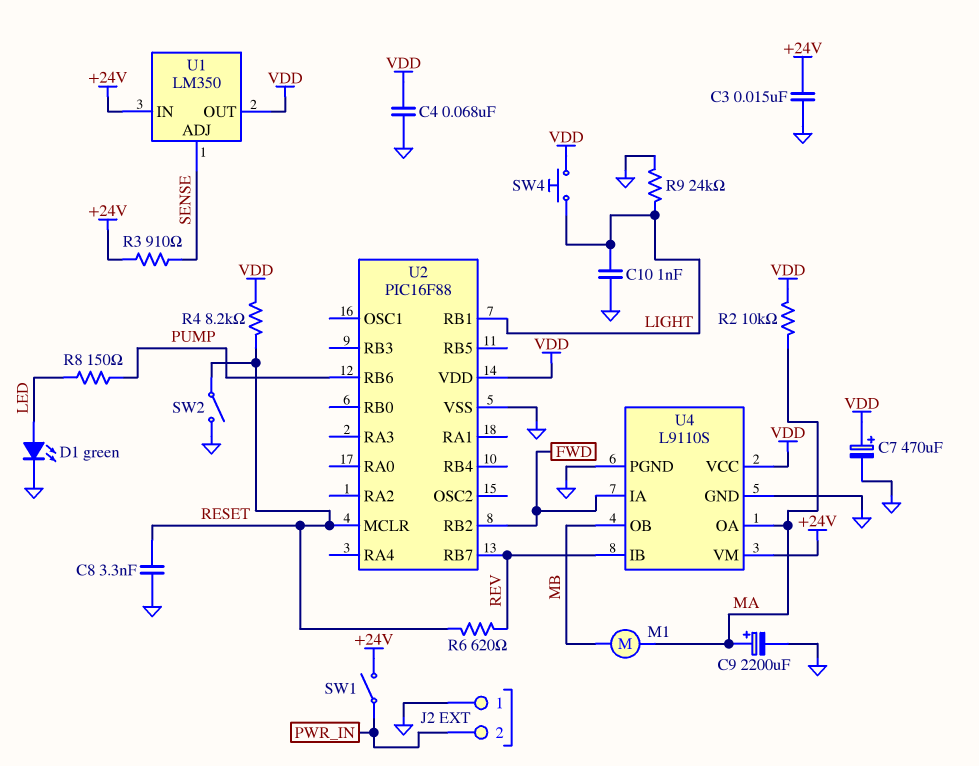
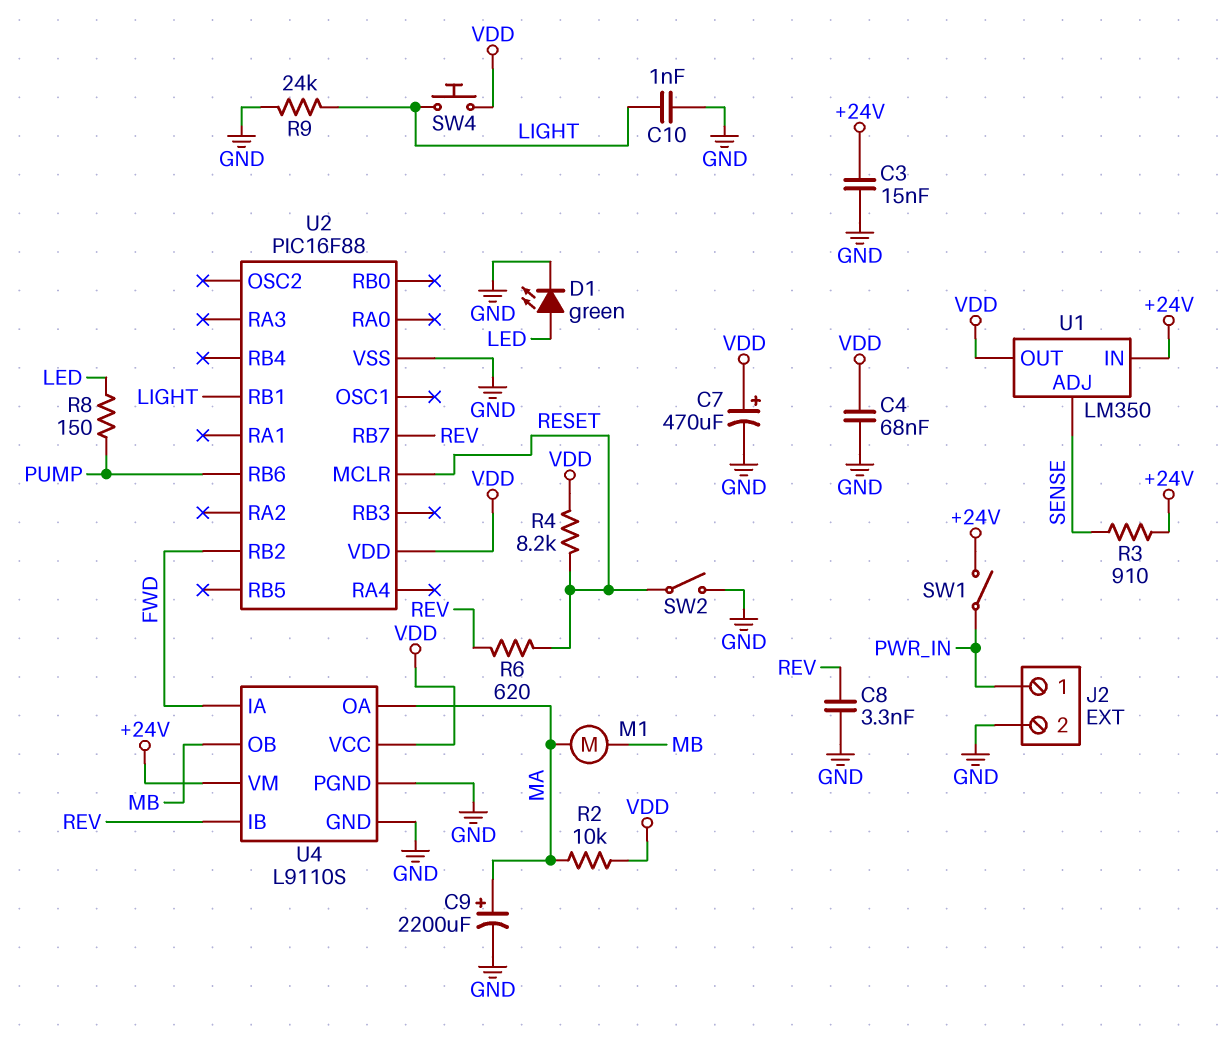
C8: 3.3nF (GND, RESET) -> 3.3nF (GND, REV)
J2 pin 1: GND -> PWR_IN
J2 pin 2: PWR_IN -> GND

